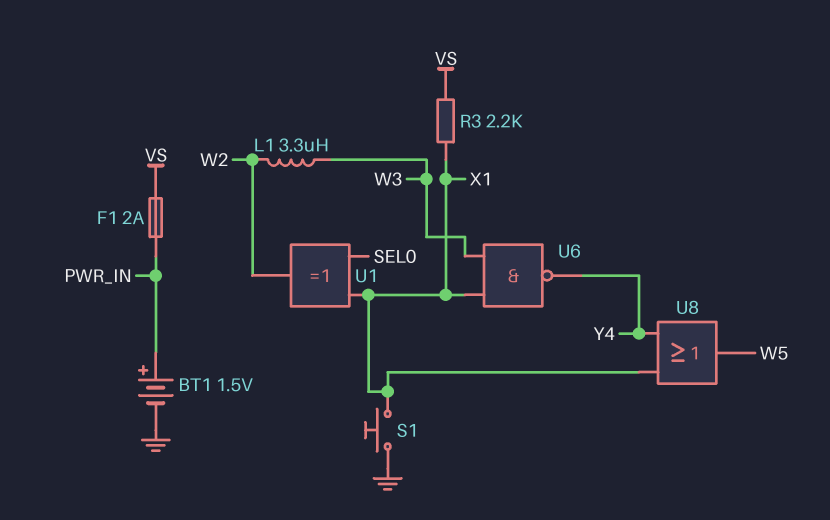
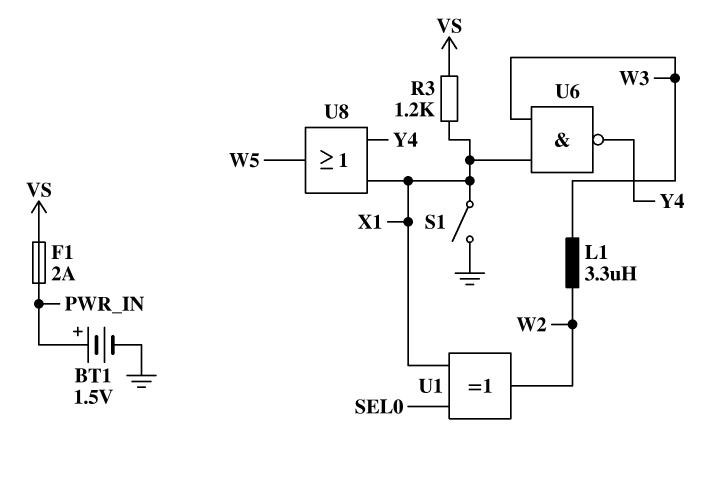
R3: 2.2k (VS, X1) -> 1.2k (VS, X1)
S1: button (GND, X1) -> switch (GND, X1)

